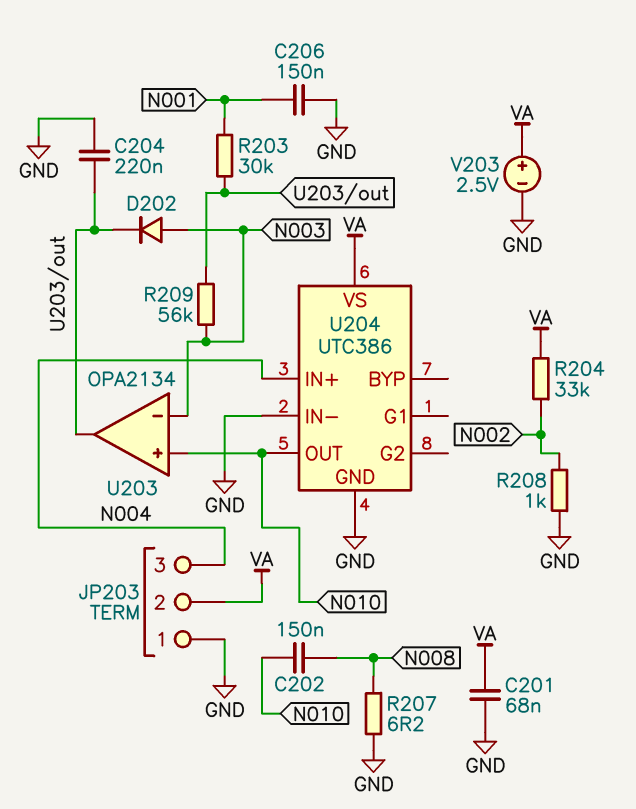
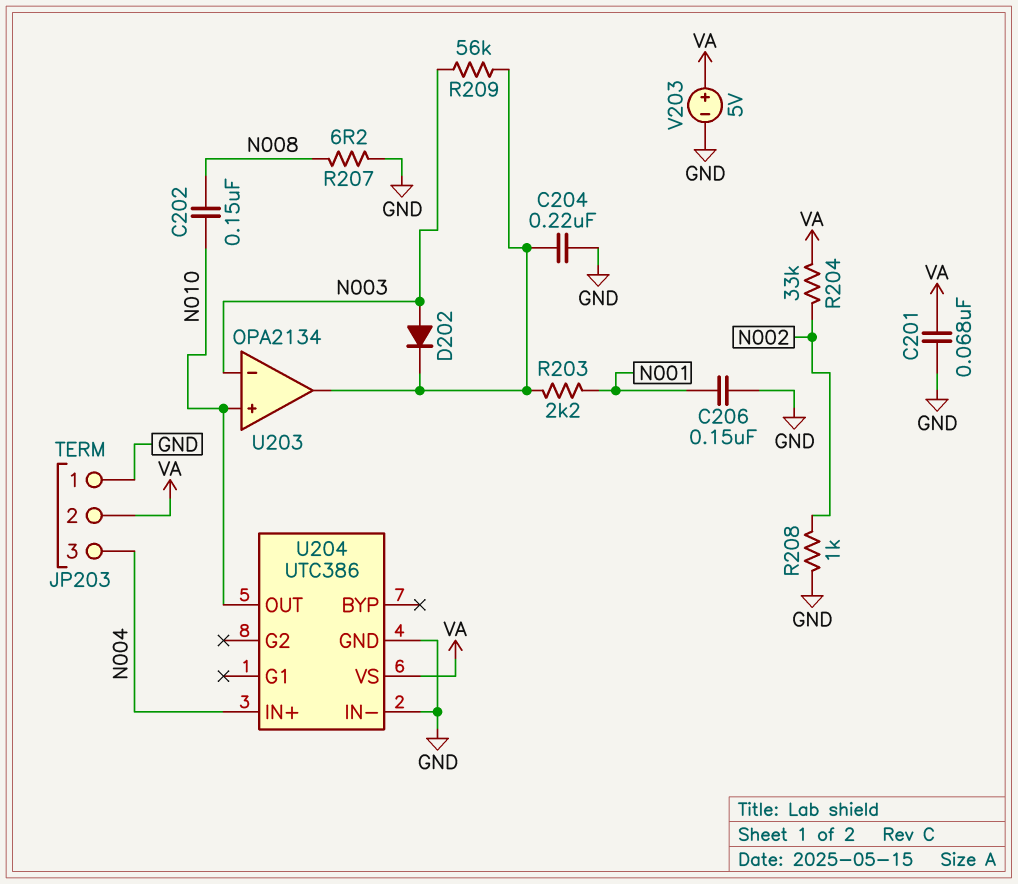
R203: 30k (N001, U203/out) -> 2.2k (N001, U203/out)
V203: 2.5V (plus VA, minus GND) -> 5V (plus VA, minus GND)

